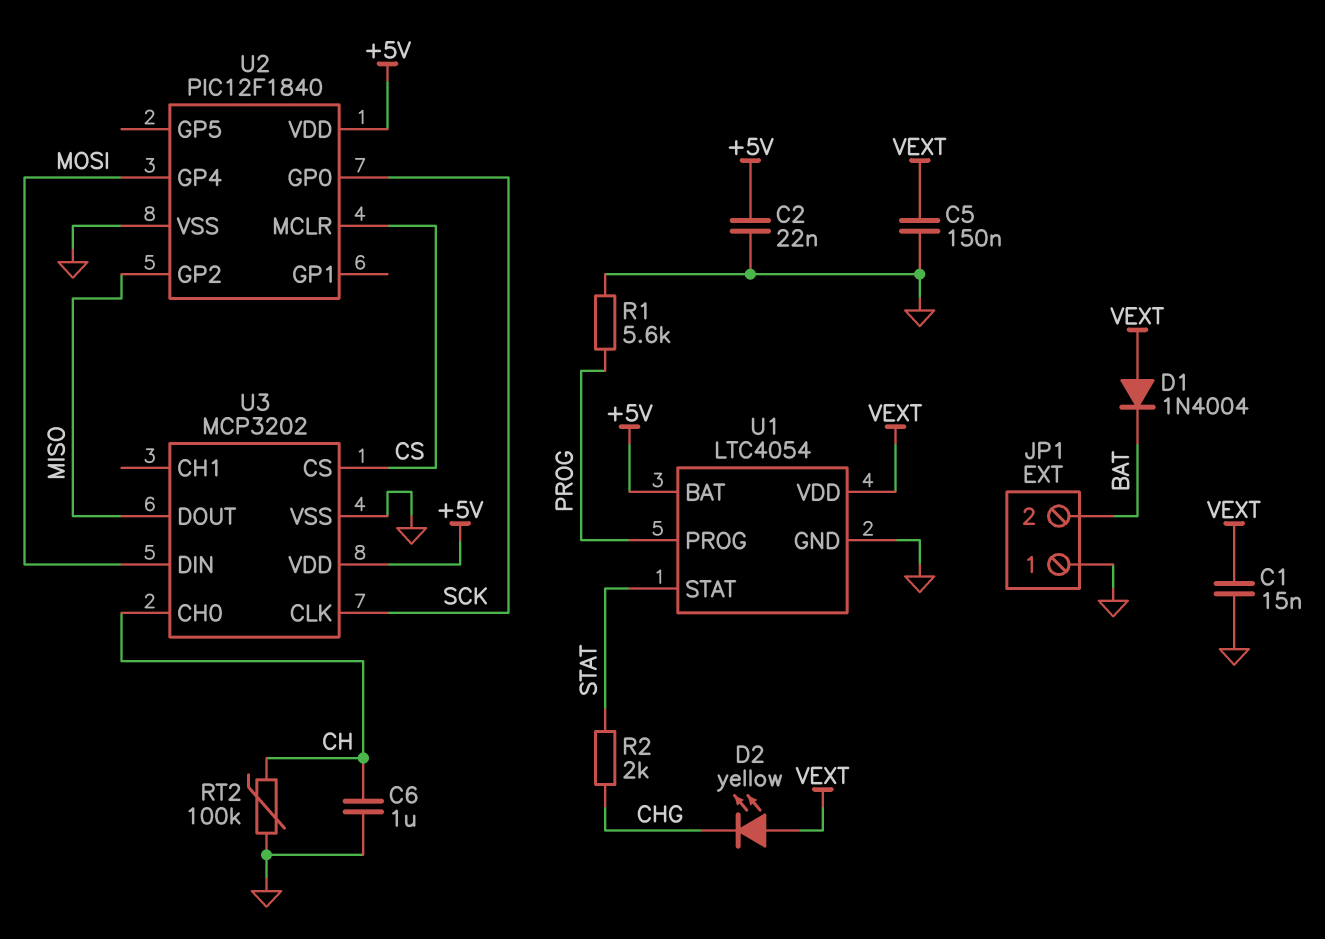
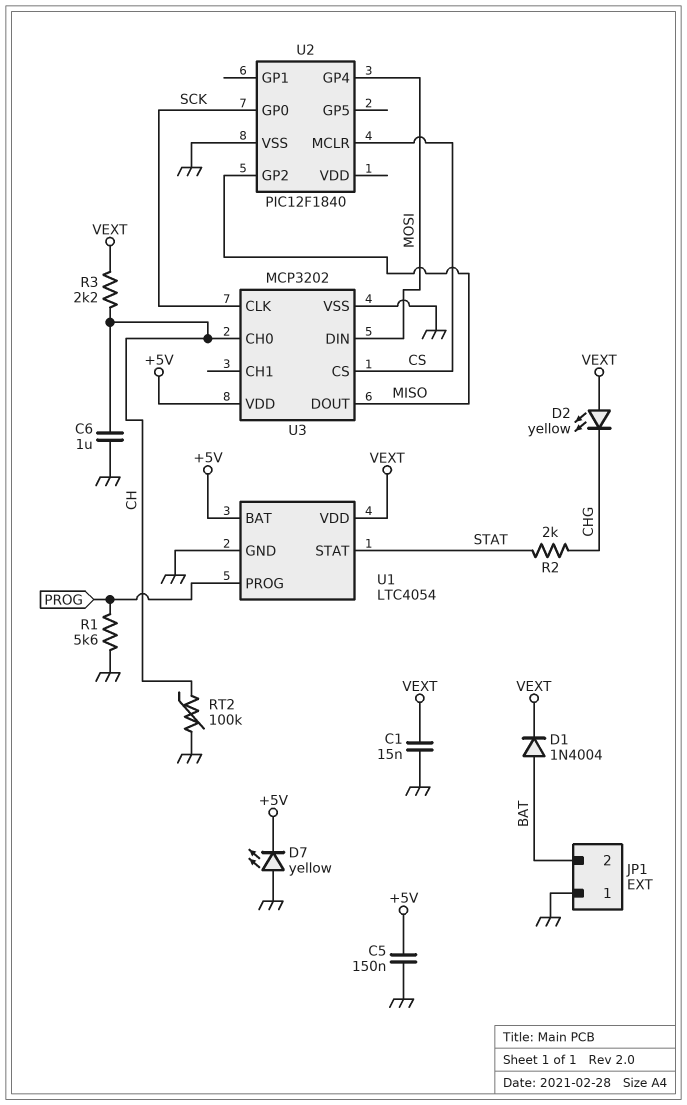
C2: 22nF (+5V, GND) -> none
C5: 150nF (GND, VEXT) -> 150nF (+5V, GND)
D1: diode 1N4004 (A VEXT, K BAT) -> diode 1N4004 (A BAT, K VEXT)
D7: none -> LED yellow (A GND, K +5V)
R3: none -> 2.2k (CH, VEXT)
U2 pin VDD: +5V -> none

